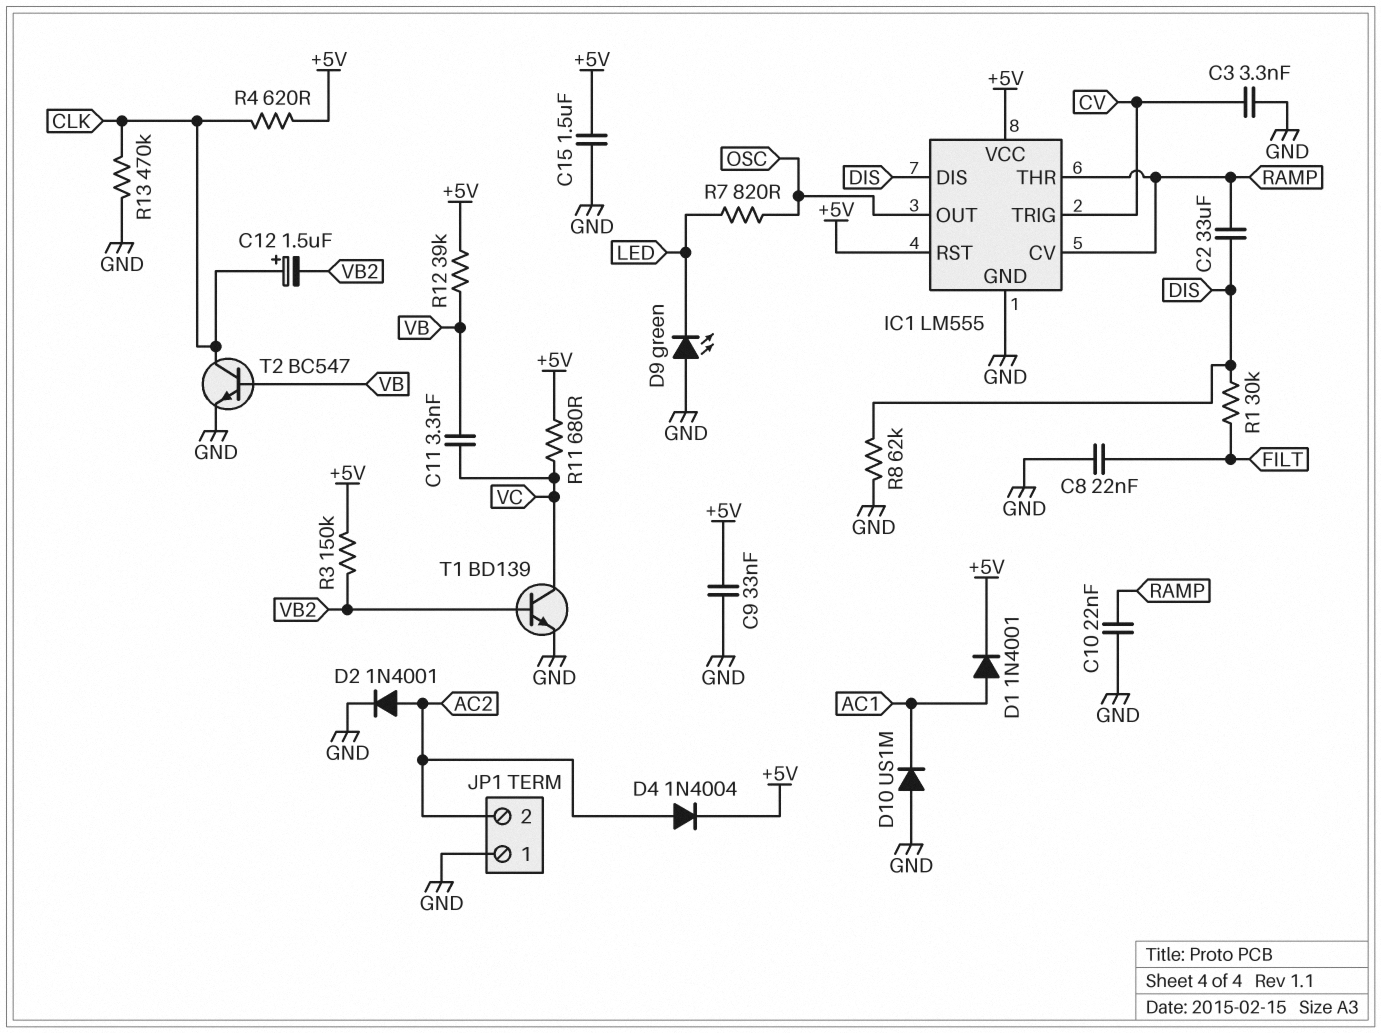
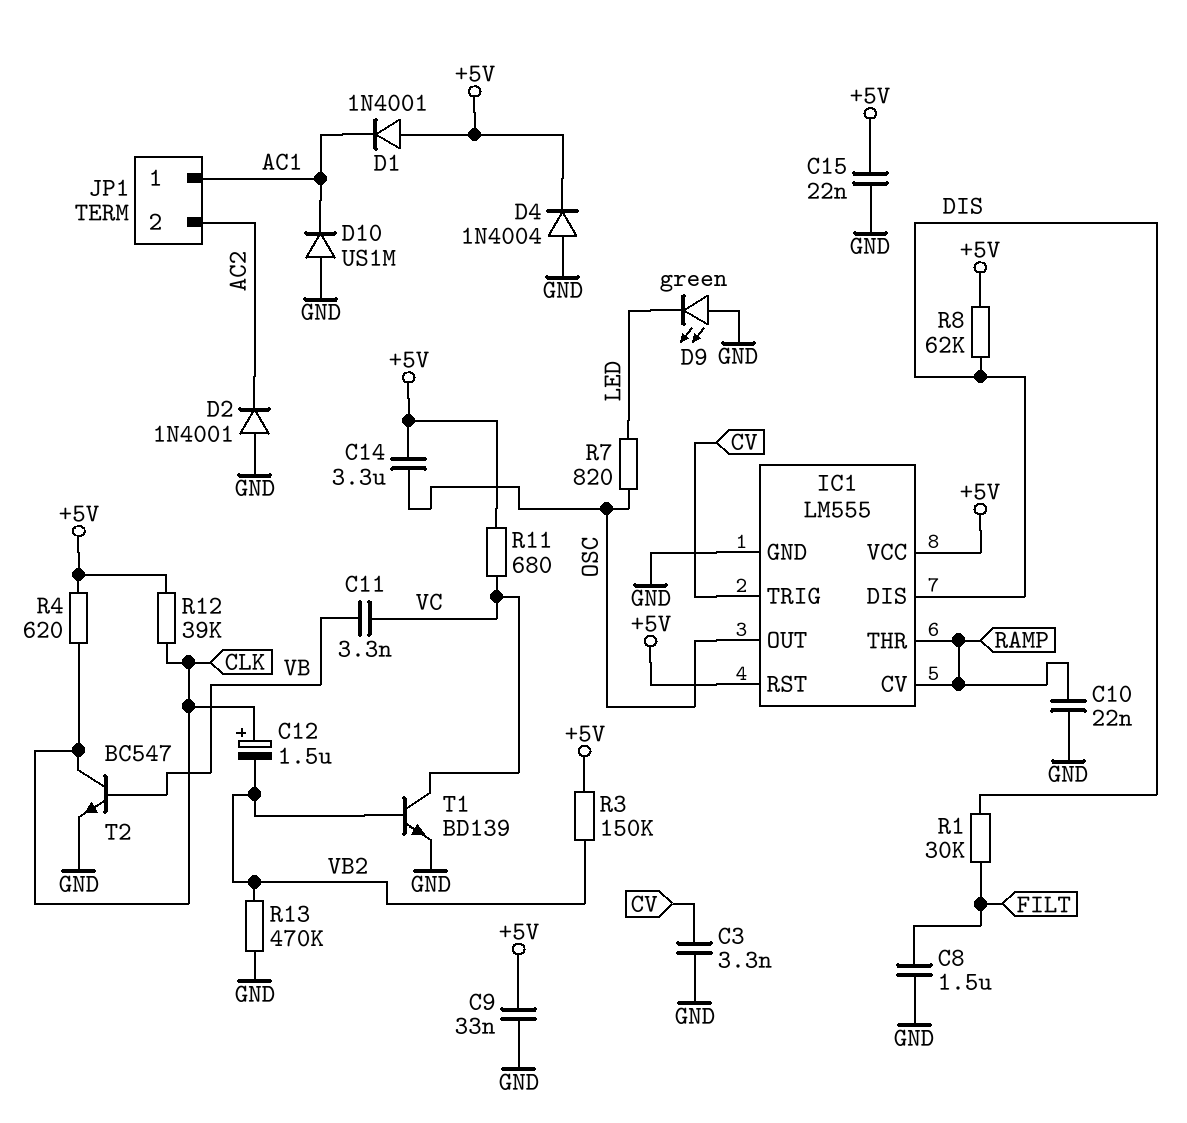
C2: 33uF (DIS, RAMP) -> none
C8: 22nF (FILT, GND) -> 1.5uF (FILT, GND)
C14: none -> 3.3uF (+5V, OSC)
C15: 1.5uF (+5V, GND) -> 22nF (+5V, GND)
D1: diode 1N4001 (A AC1, K +5V) -> diode 1N4001 (A +5V, K AC1)
D2: diode 1N4001 (A AC2, K GND) -> diode 1N4001 (A GND, K AC2)
D4: diode 1N4004 (A AC2, K +5V) -> diode 1N4004 (A GND, K +5V)
JP1 pin 1: GND -> AC1
R8: 62k (DIS, GND) -> 62k (+5V, DIS)
R12: 39k (+5V, VB) -> 39k (+5V, CLK)
R13: 470k (CLK, GND) -> 470k (GND, VB2)

